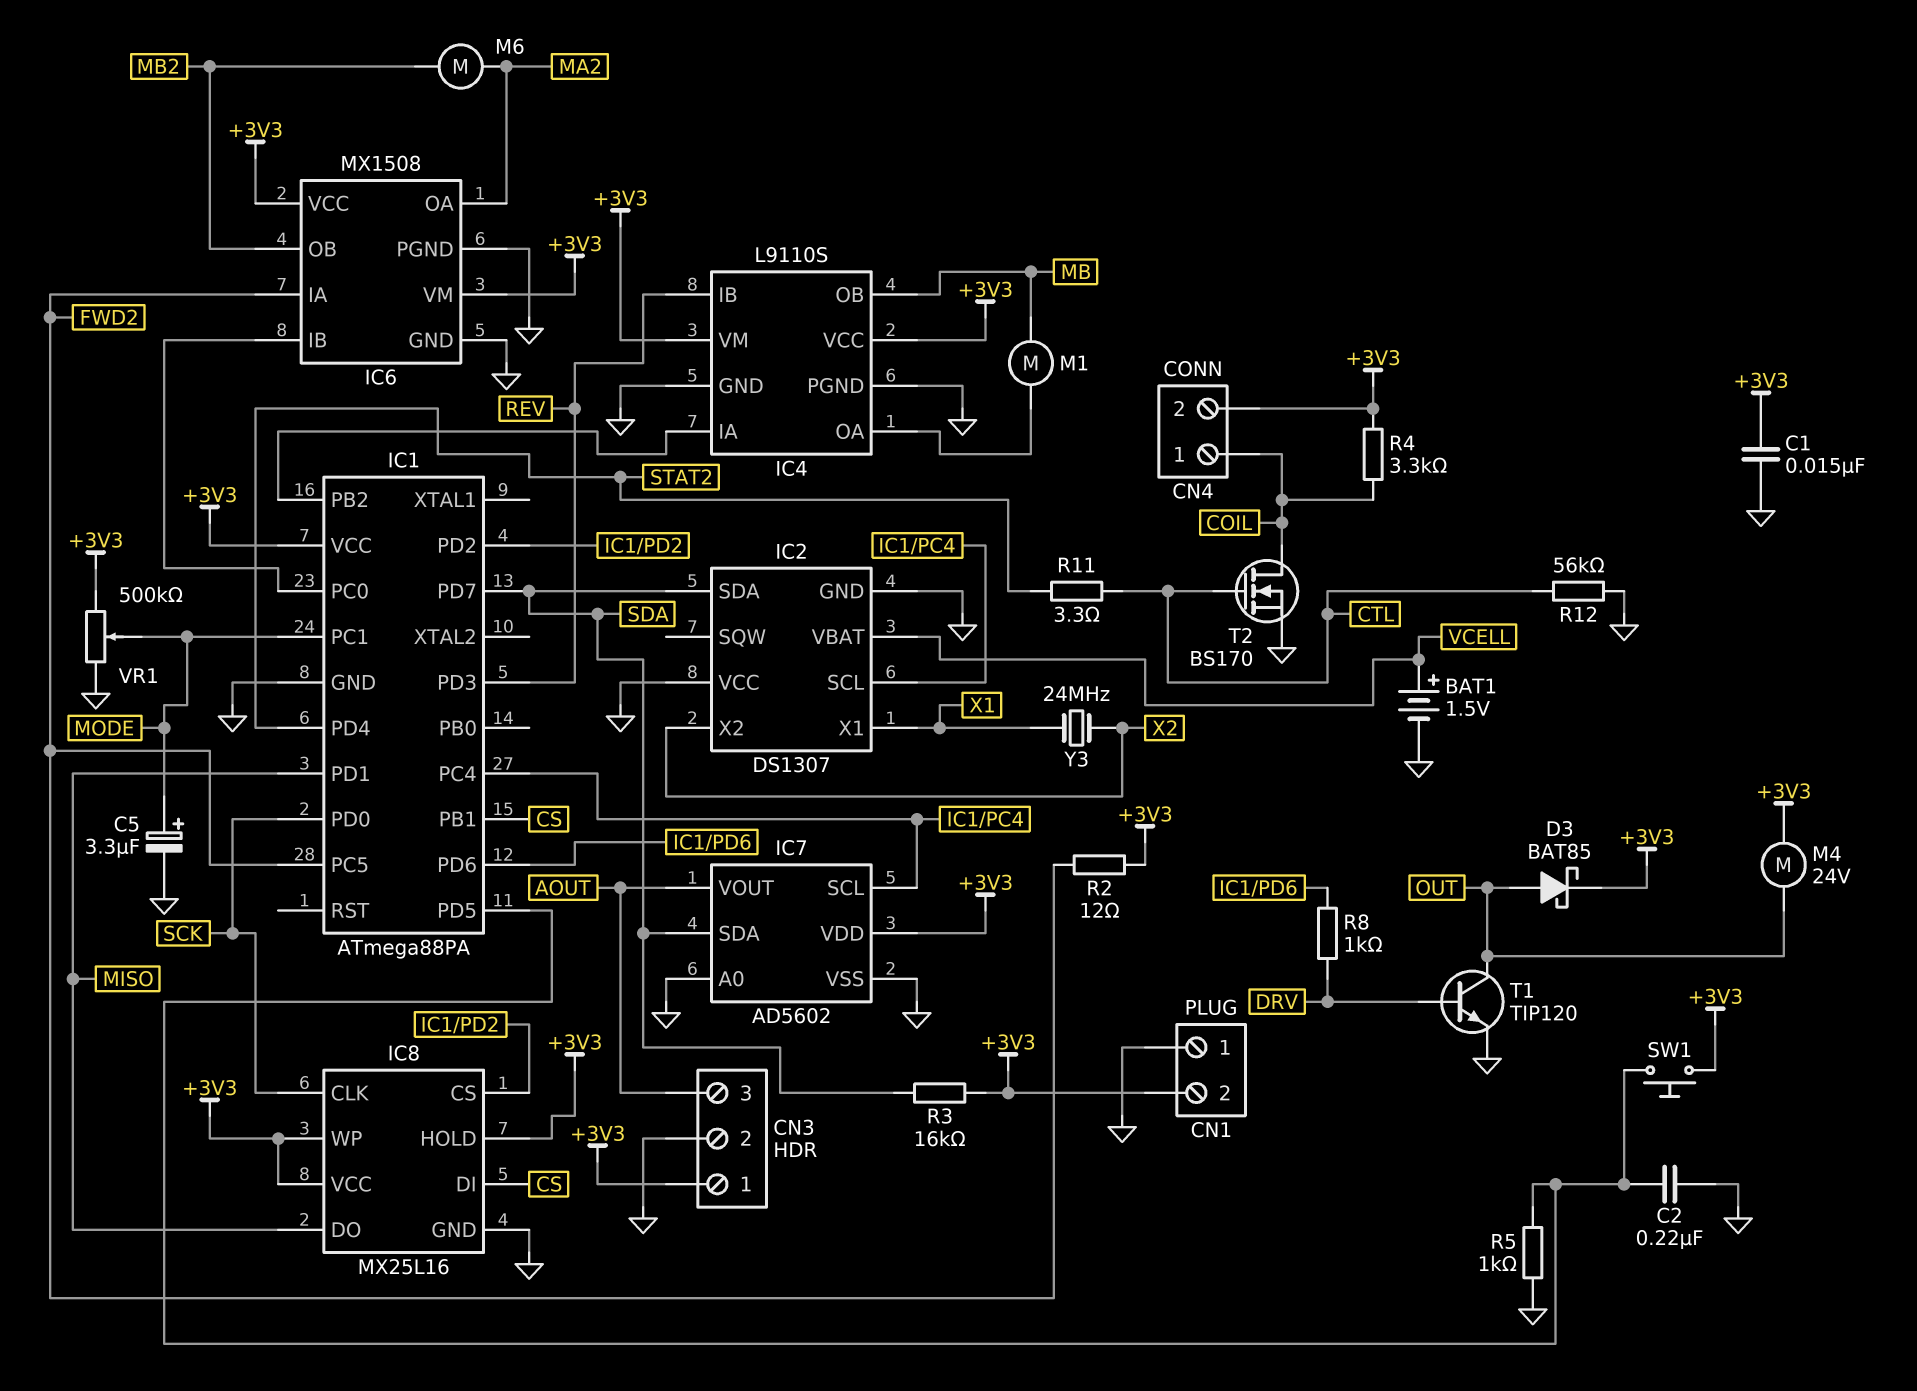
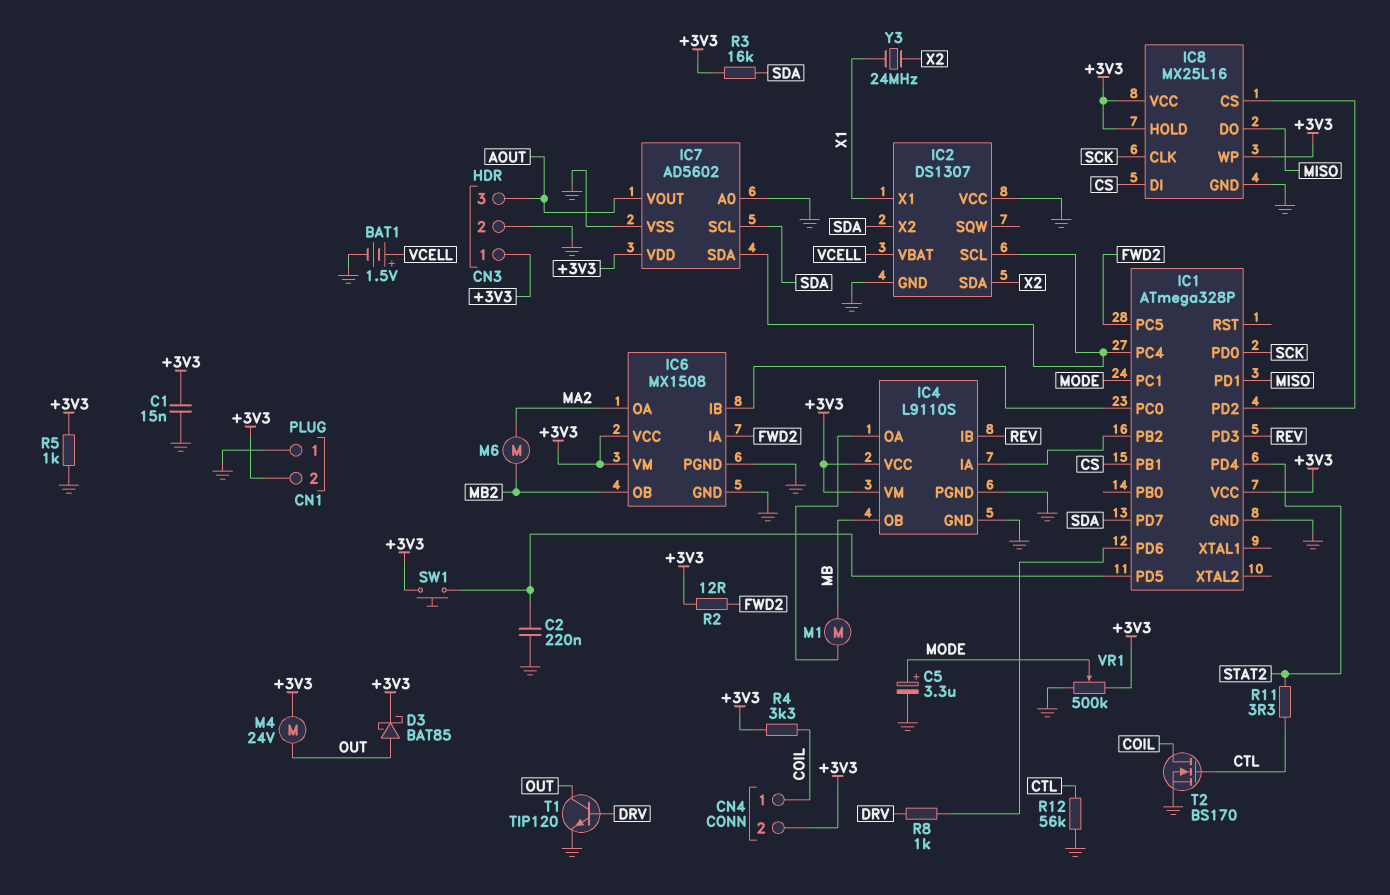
IC1: ATmega88PA -> ATmega328P
IC2 pin SDA: SDA -> X2
IC2 pin X2: X2 -> SDA
IC7 pin SCL: IC1/PC4 -> SDA
IC7 pin SDA: SDA -> IC1/PC4
R5: 1k (GND, IC1/PD5) -> 1k (+3V3, GND)

